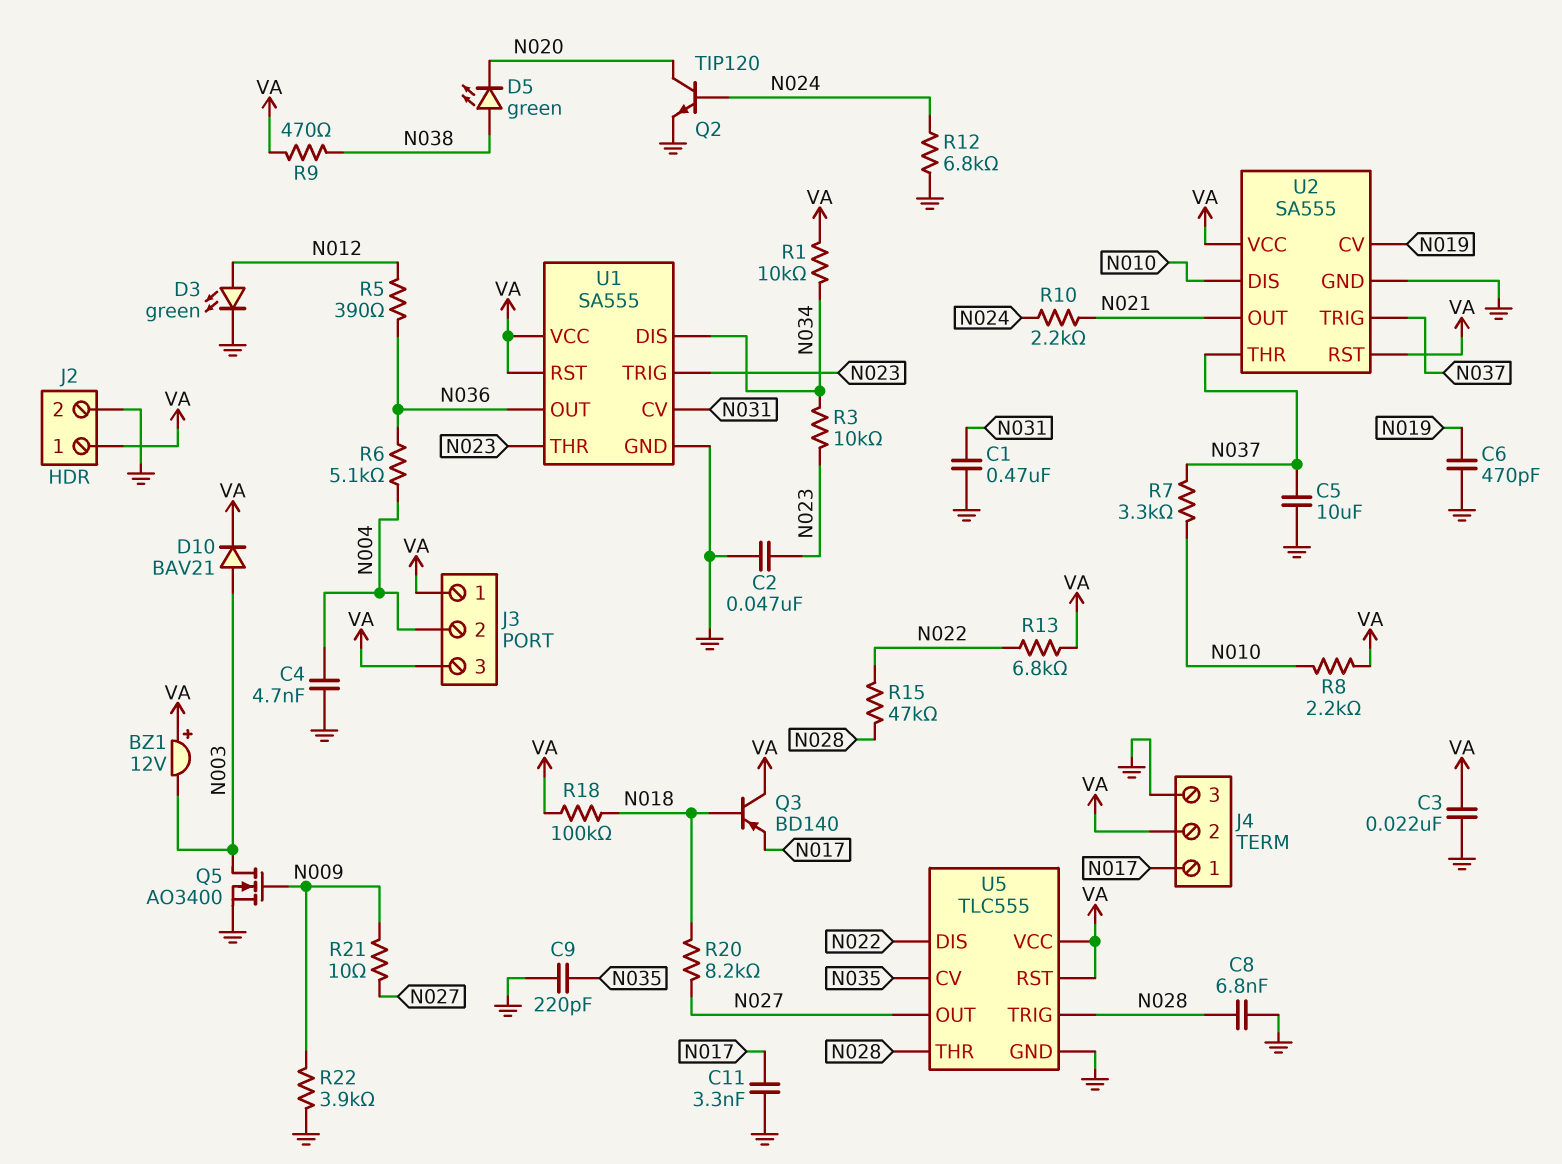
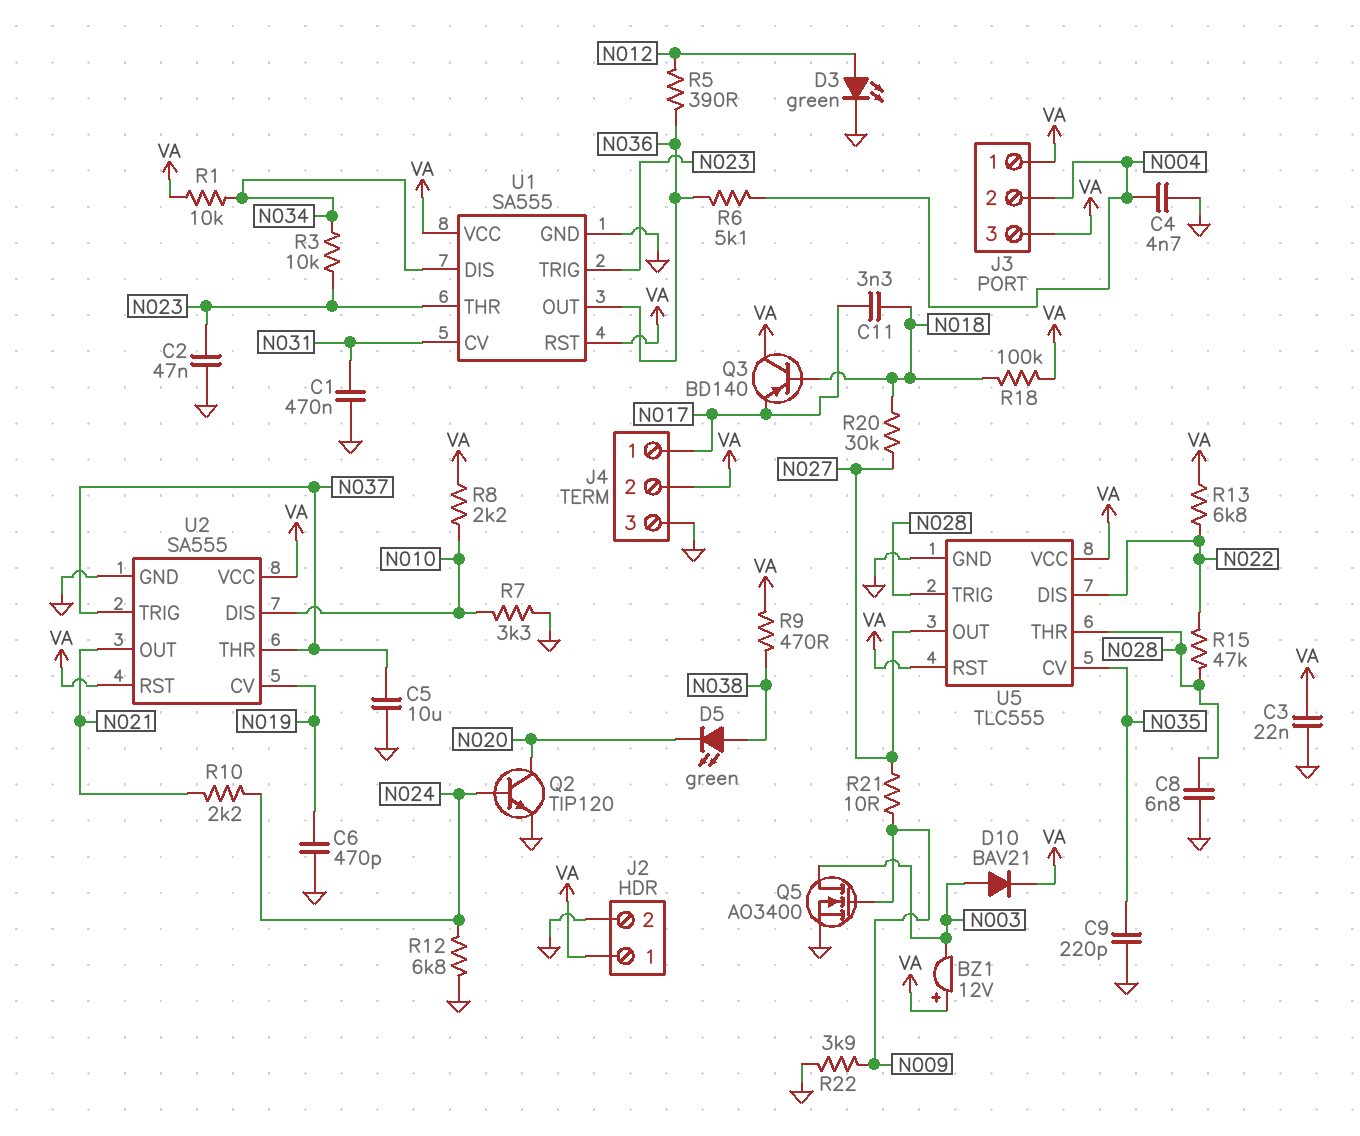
C11: 3.3nF (GND, N017) -> 3.3nF (N017, N018)
R7: 3.3k (N010, N037) -> 3.3k (GND, N010)
R20: 8.2k (N018, N027) -> 30k (N018, N027)

